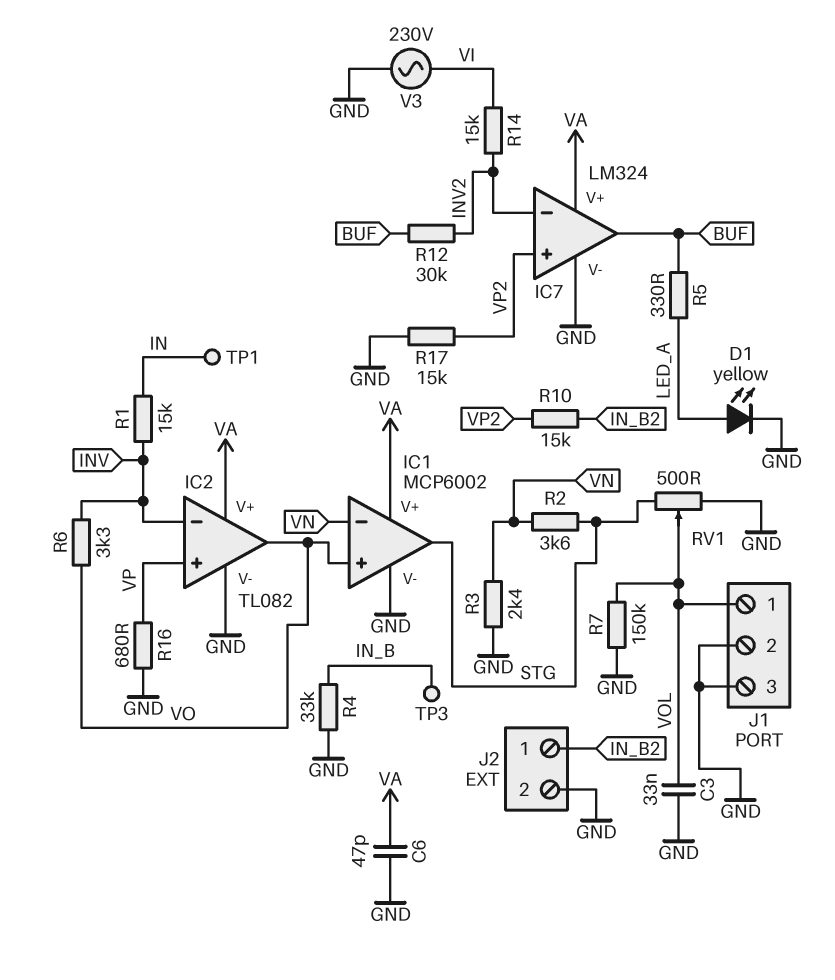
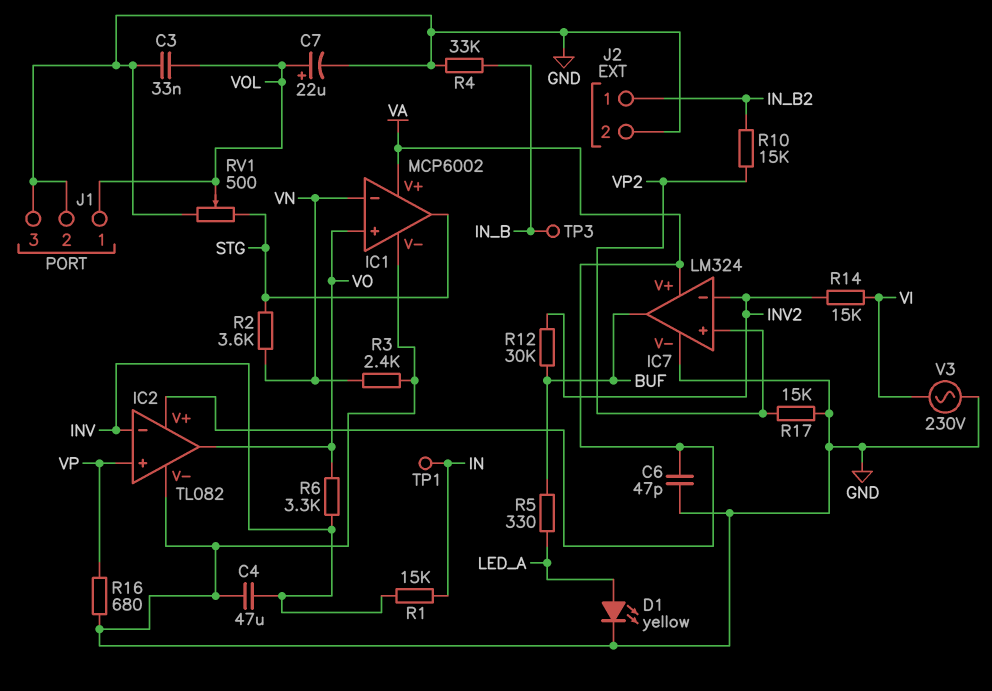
C4: none -> 47uF (GND, INV)
C7: none -> 22uF (plus VOL, minus GND)
R7: 150k (GND, VOL) -> none

